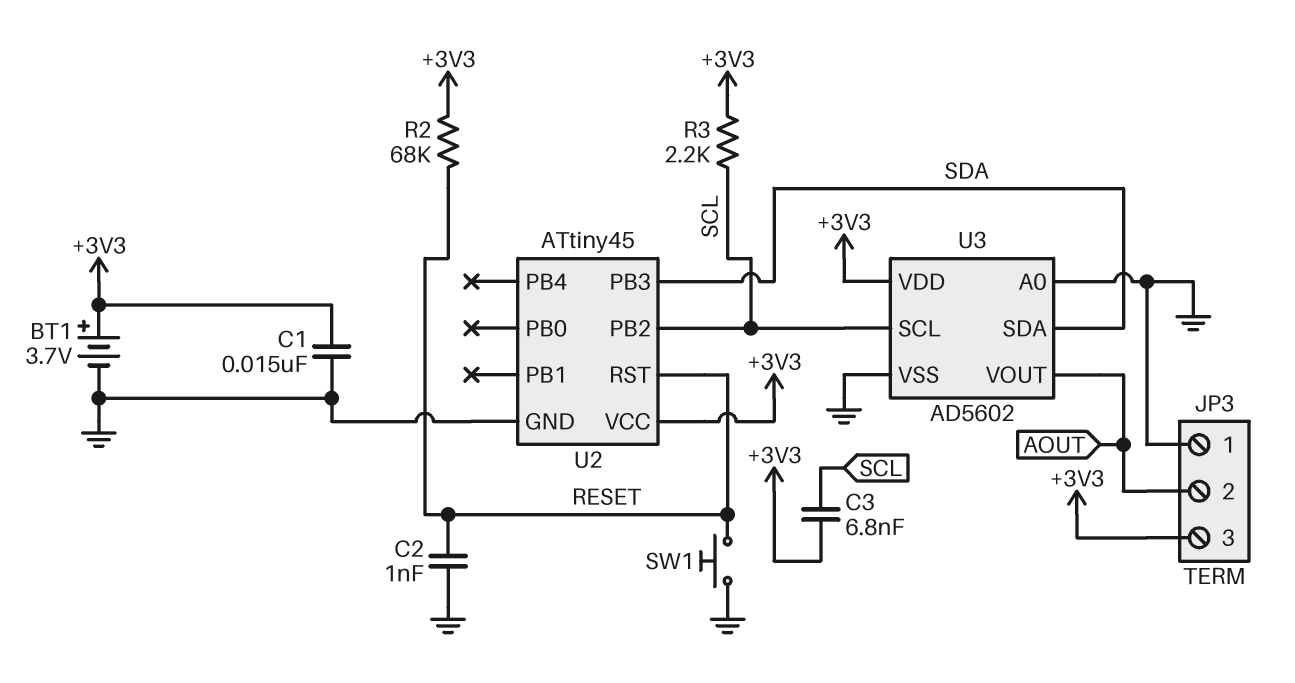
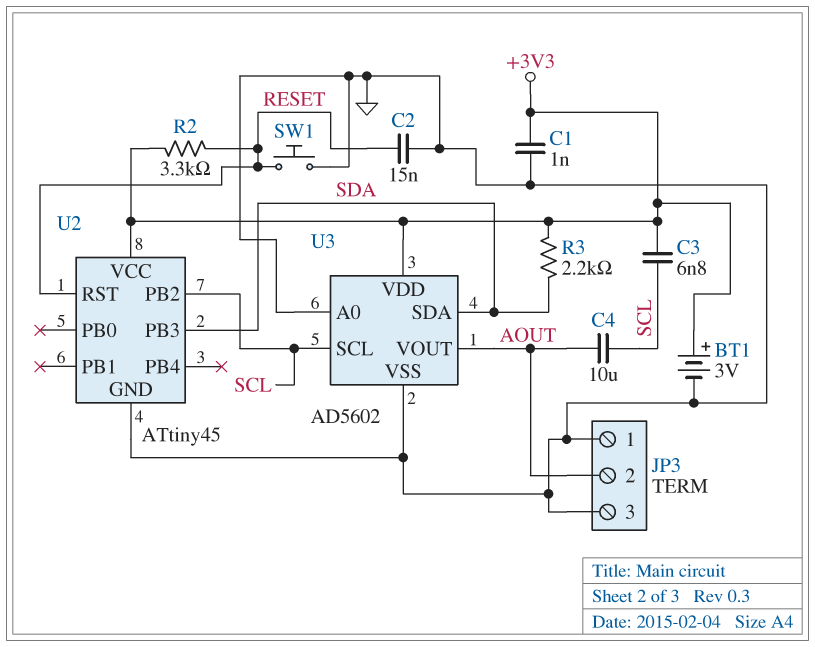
BT1: 3.7V (plus +3V3, minus GND) -> 3V (plus +3V3, minus GND)
C1: 15nF (+3V3, GND) -> 1nF (+3V3, GND)
C2: 1nF (GND, RESET) -> 15nF (GND, RESET)
C4: none -> 10uF (AOUT, SCL)
JP3 pin 3: +3V3 -> GND
R2: 68k (+3V3, RESET) -> 3.3k (+3V3, RESET)
R3: 2.2k (+3V3, SCL) -> 2.2k (+3V3, SDA)

